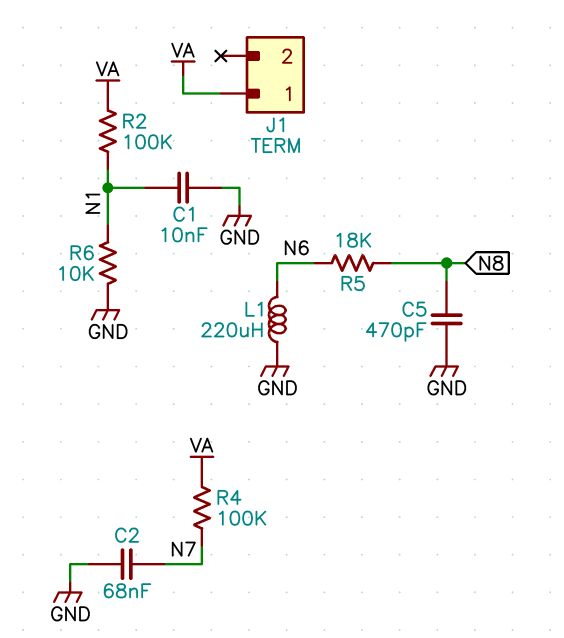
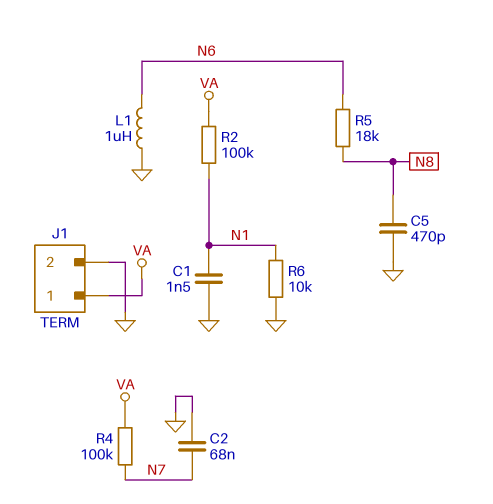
C1: 10nF (GND, N1) -> 1.5nF (GND, N1)
J1 pin 2: none -> GND
L1: 220uH (GND, N6) -> 1uH (GND, N6)

